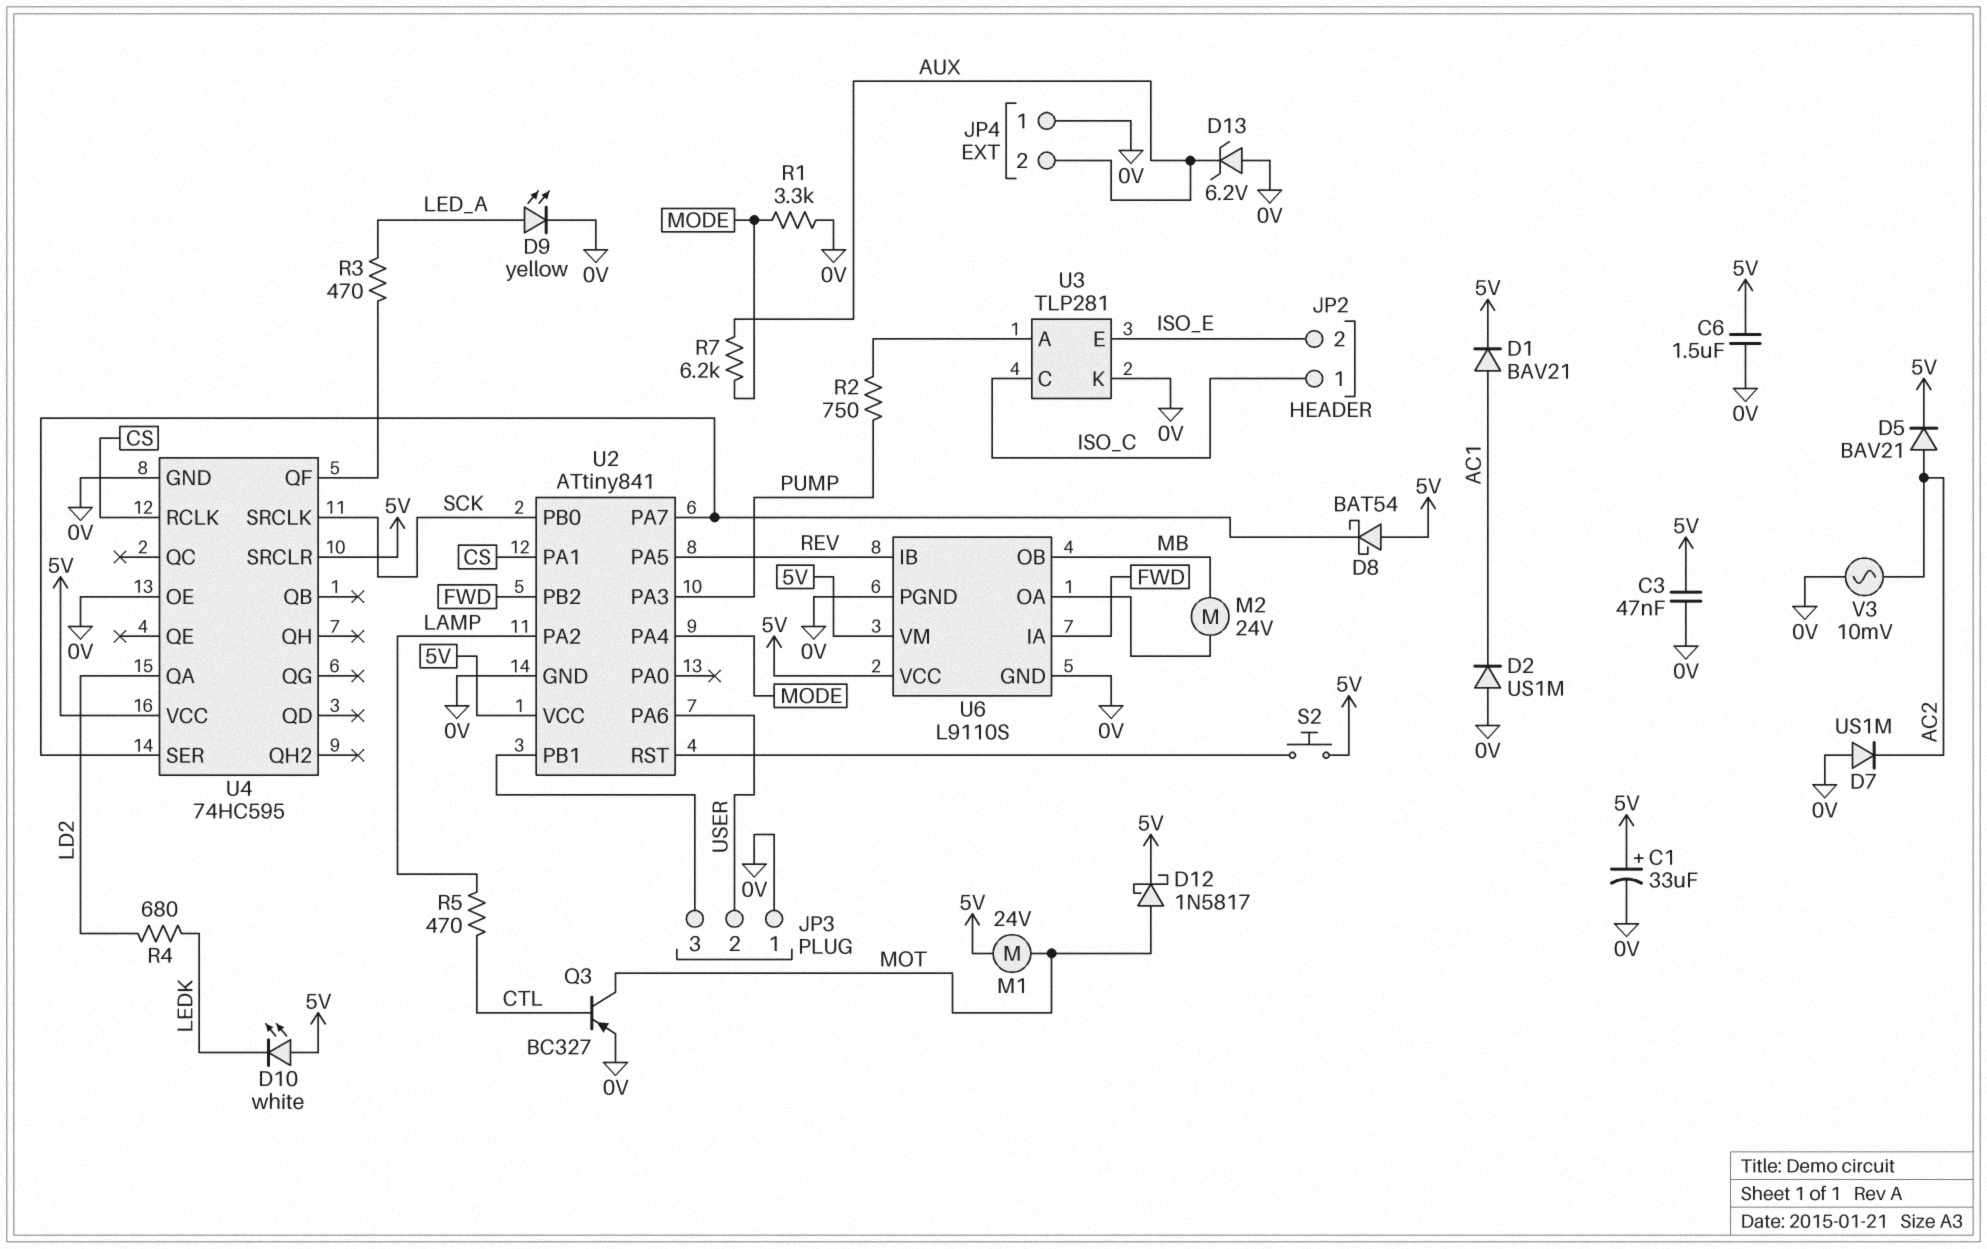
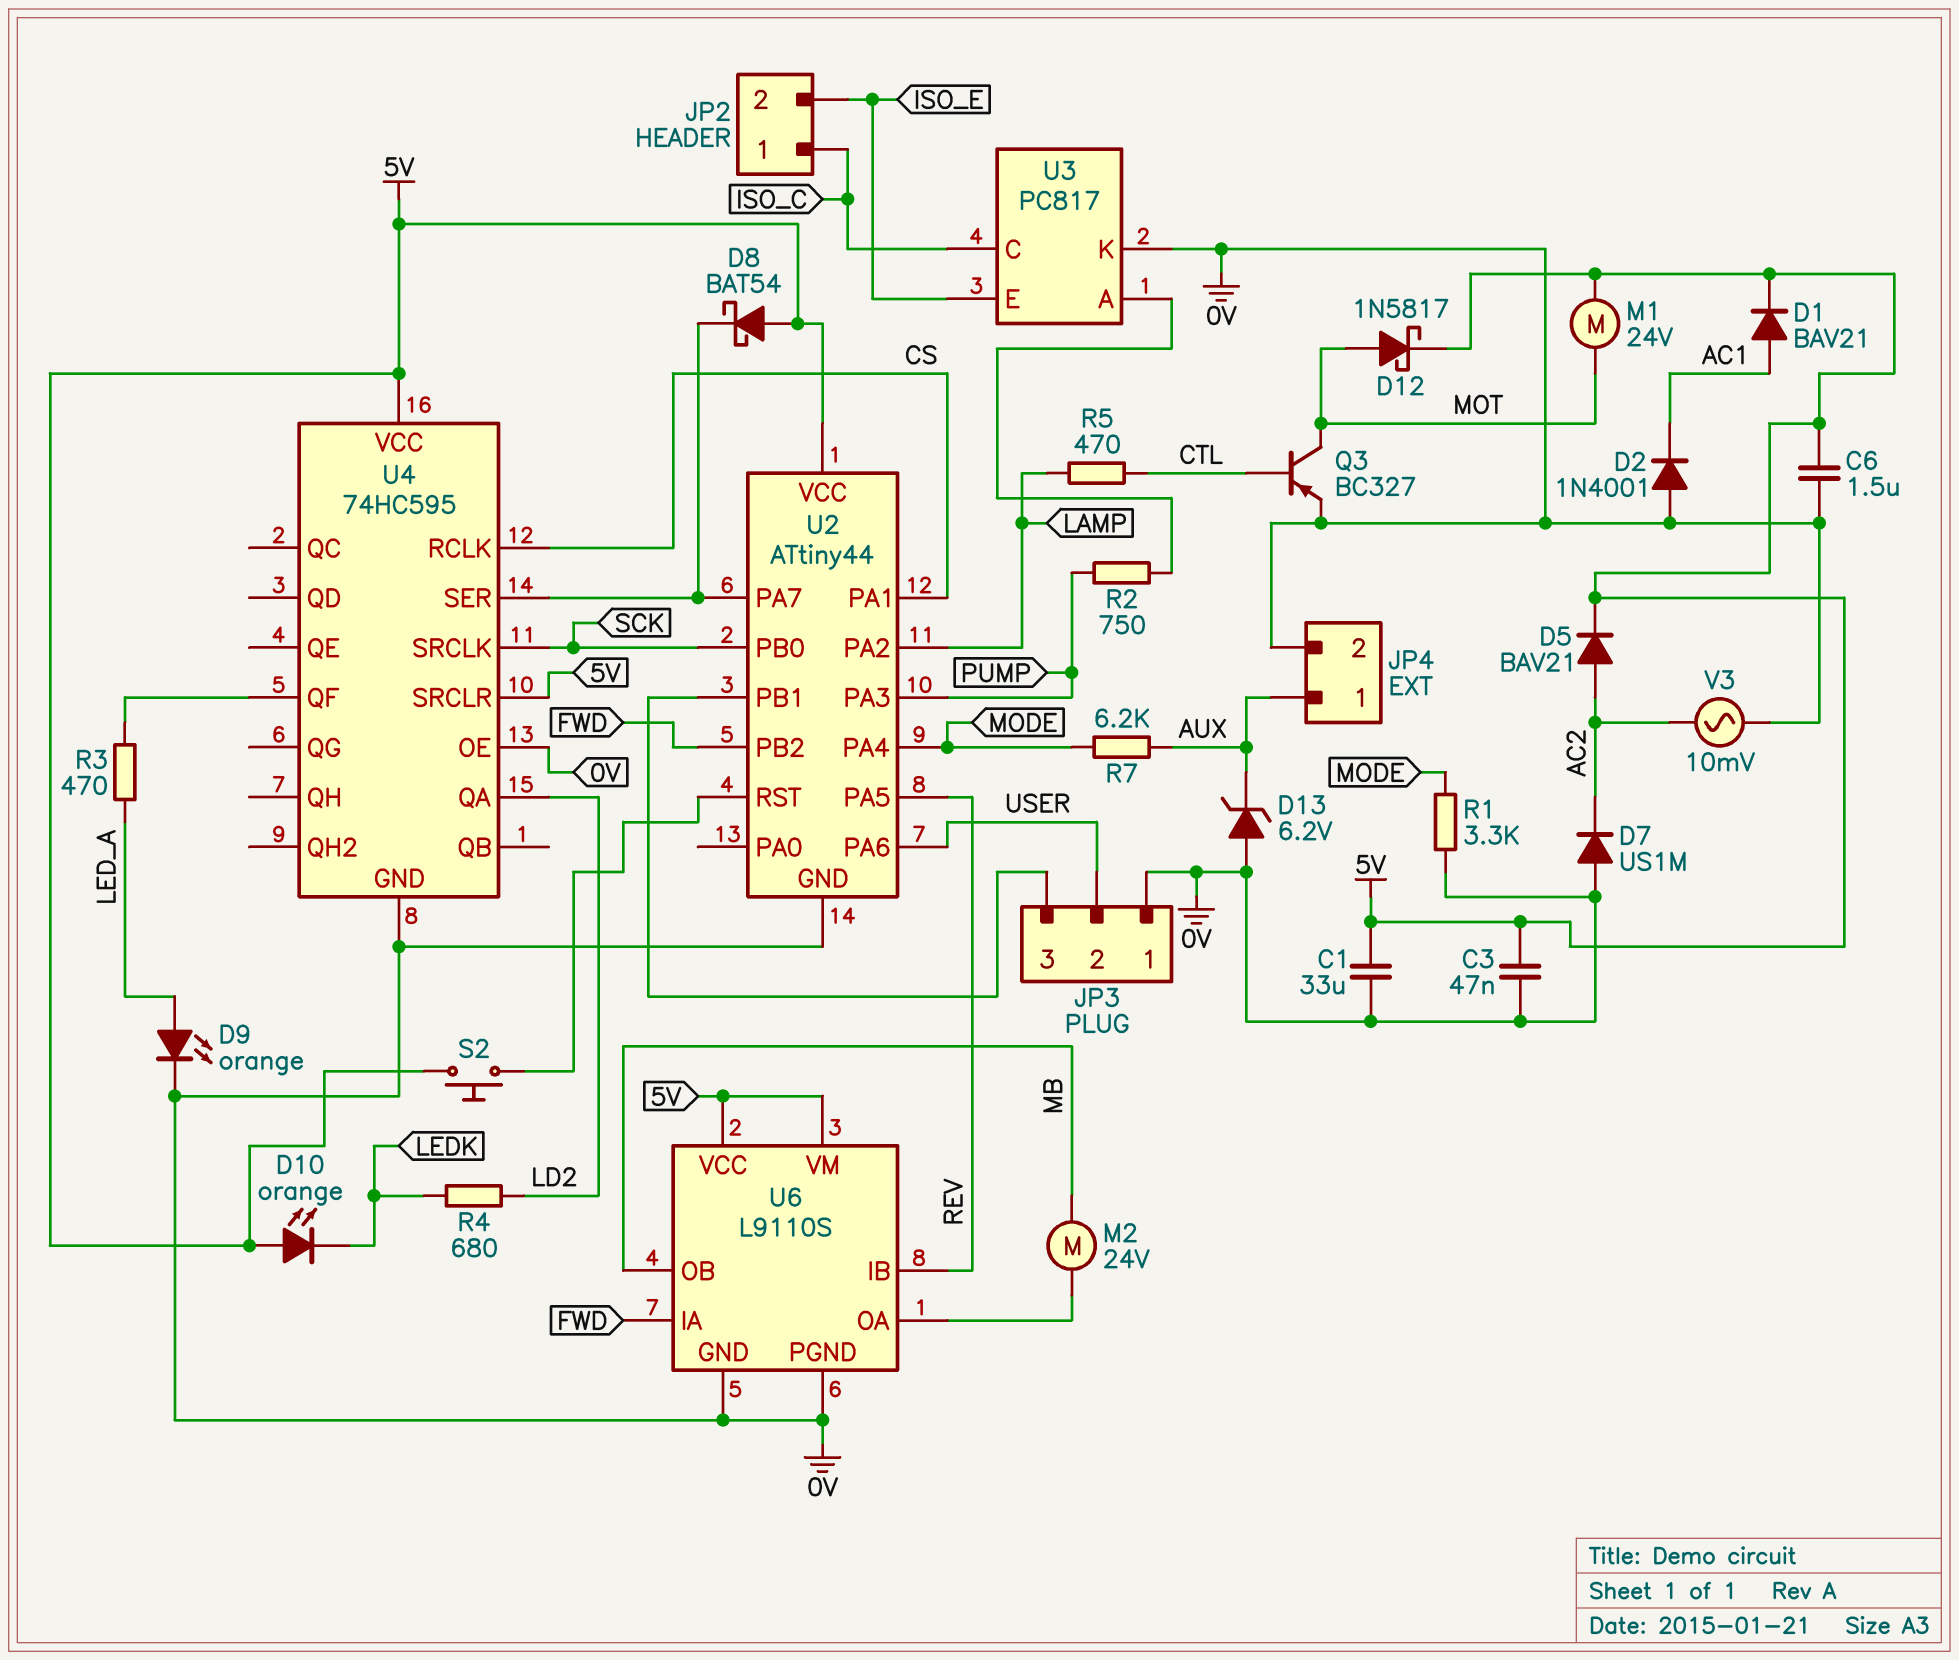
C1: 33uF (plus 5V, minus 0V) -> 33uF (0V, 5V)
D2: diode US1M (A 0V, K AC1) -> diode 1N4001 (A 0V, K AC1)
D9: LED yellow (A LED_A, K 0V) -> LED orange (A LED_A, K 0V)
D10: LED white (A 5V, K LEDK) -> LED orange (A 5V, K LEDK)
JP4 pin 1: 0V -> AUX
JP4 pin 2: AUX -> 0V
U2: ATtiny841 -> ATtiny44
U3: TLP281 -> PC817

